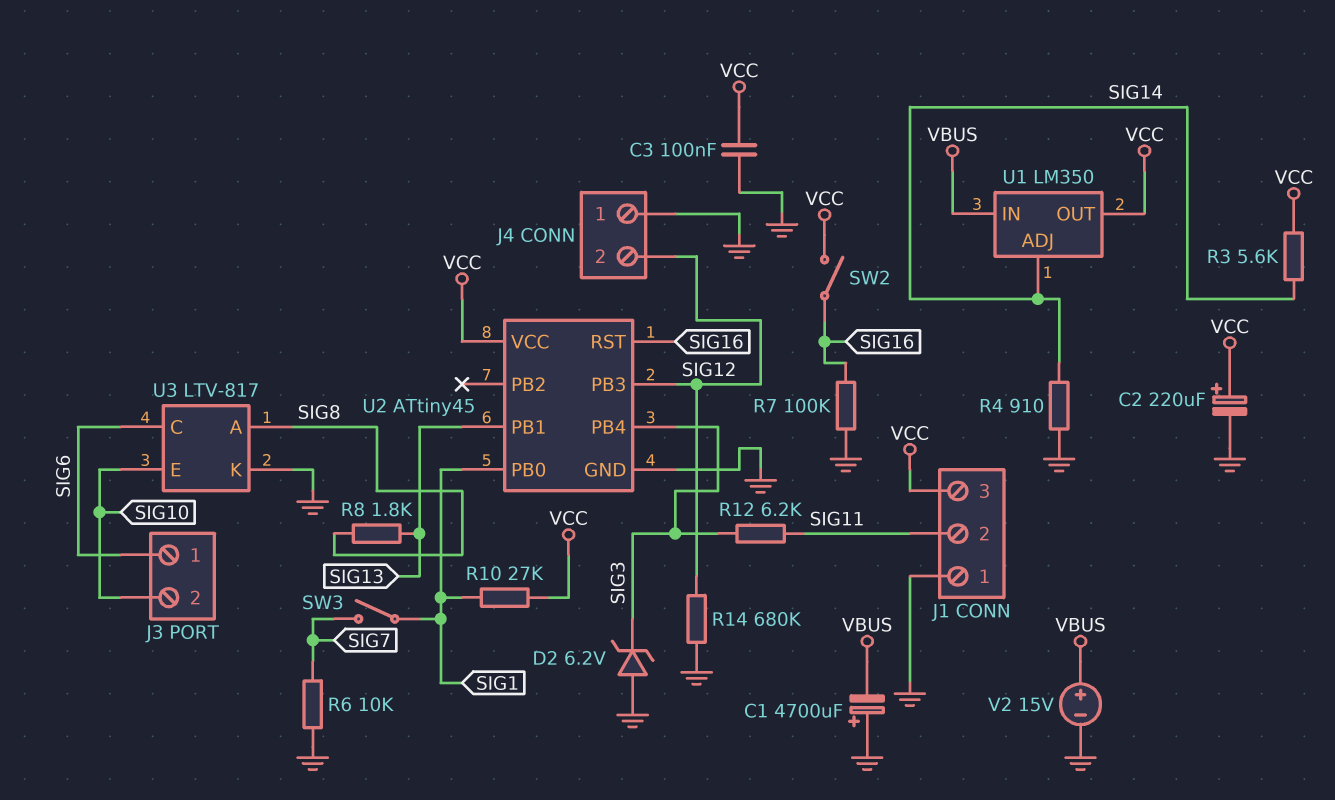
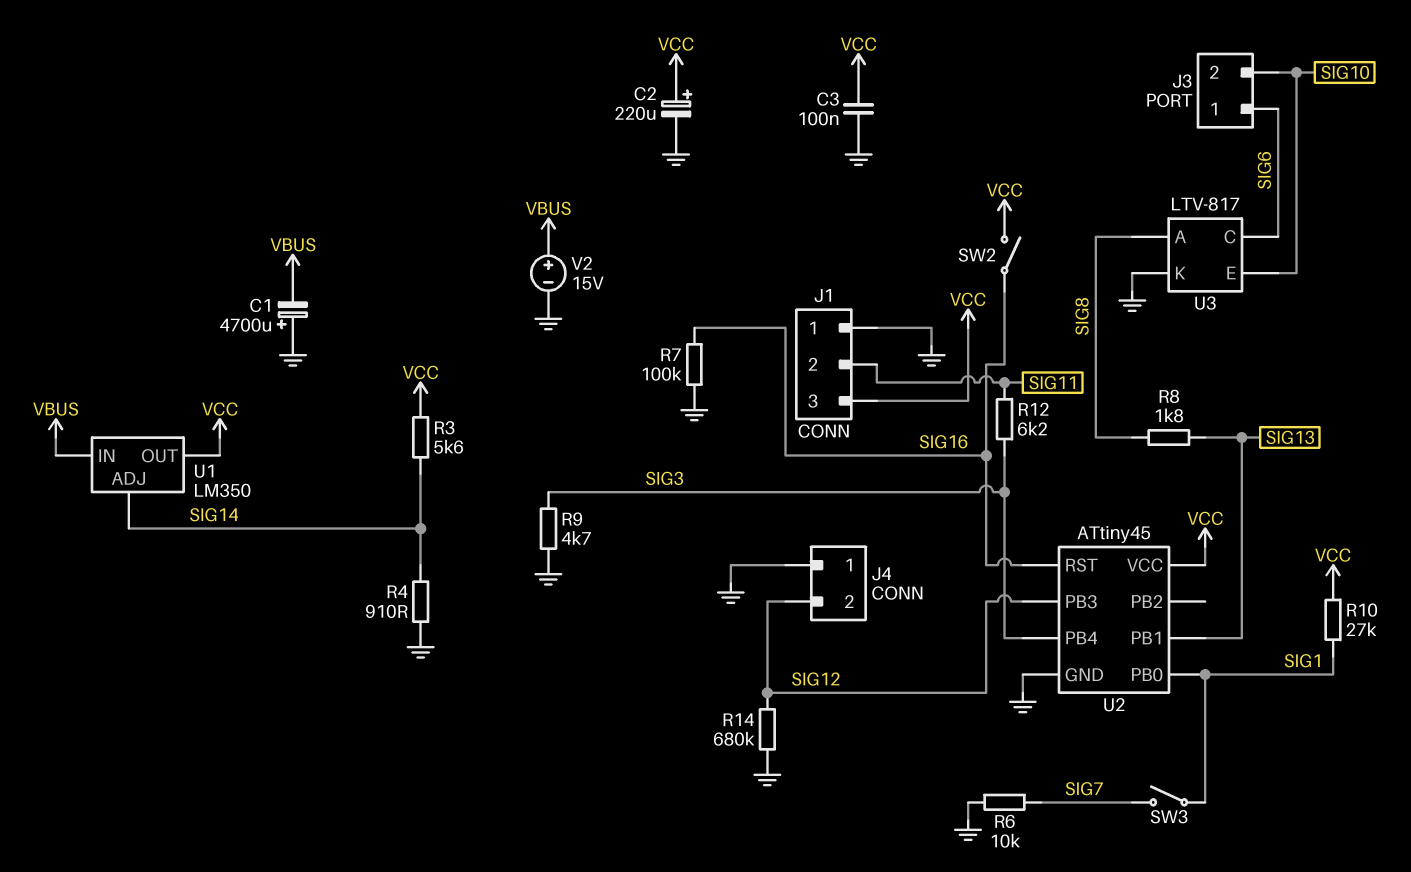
D2: zener 6.2V (A GND, K SIG3) -> none
R9: none -> 4.7k (GND, SIG3)

